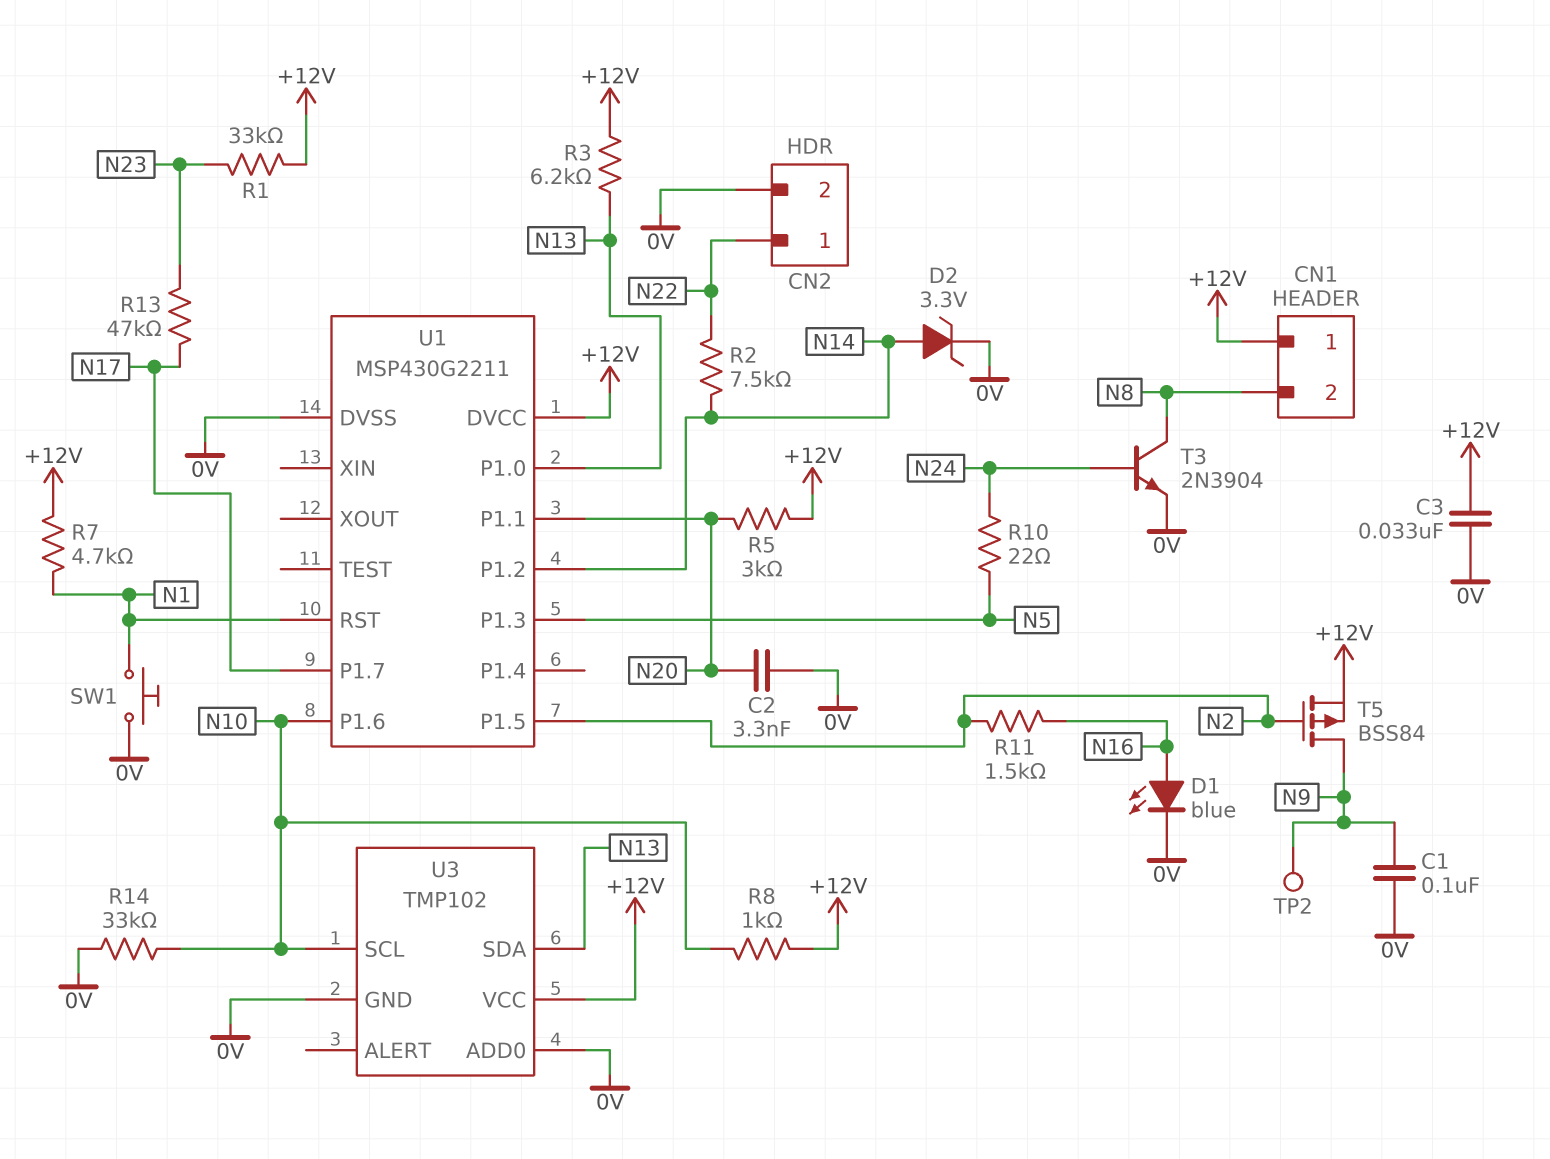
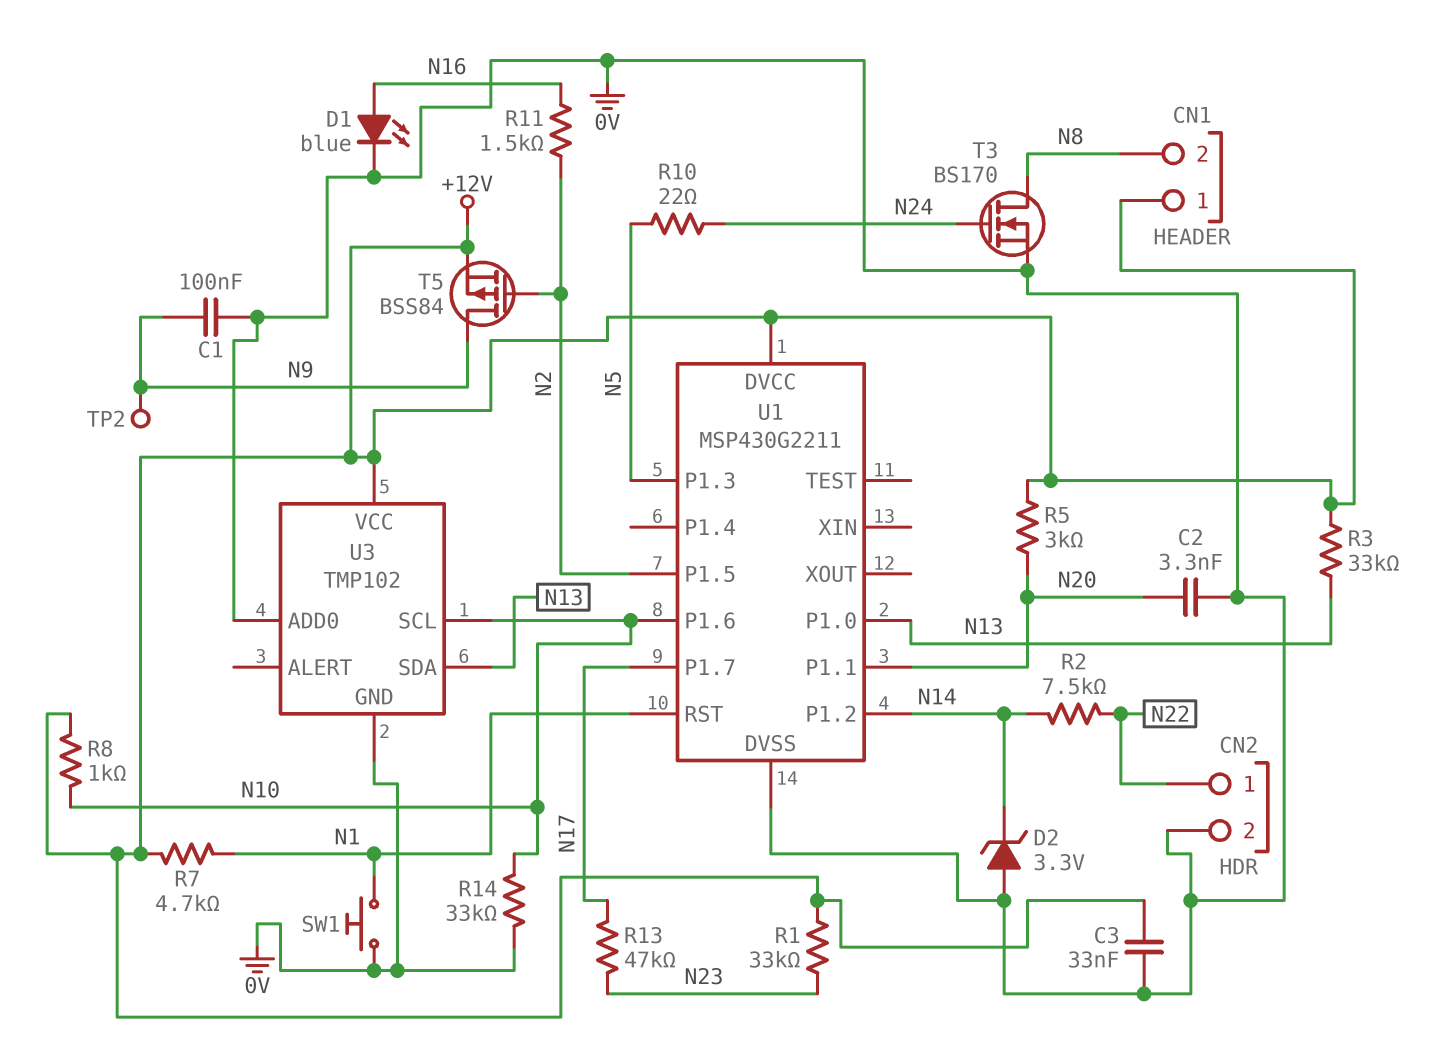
D2: zener 3.3V (A N14, K 0V) -> zener 3.3V (A 0V, K N14)
R3: 6.2k (+12V, N13) -> 33k (+12V, N13)
T3: NPN 2N3904 (B N24, C N8, E 0V) -> NMOS BS170 (G N24, D N8, S 0V)

